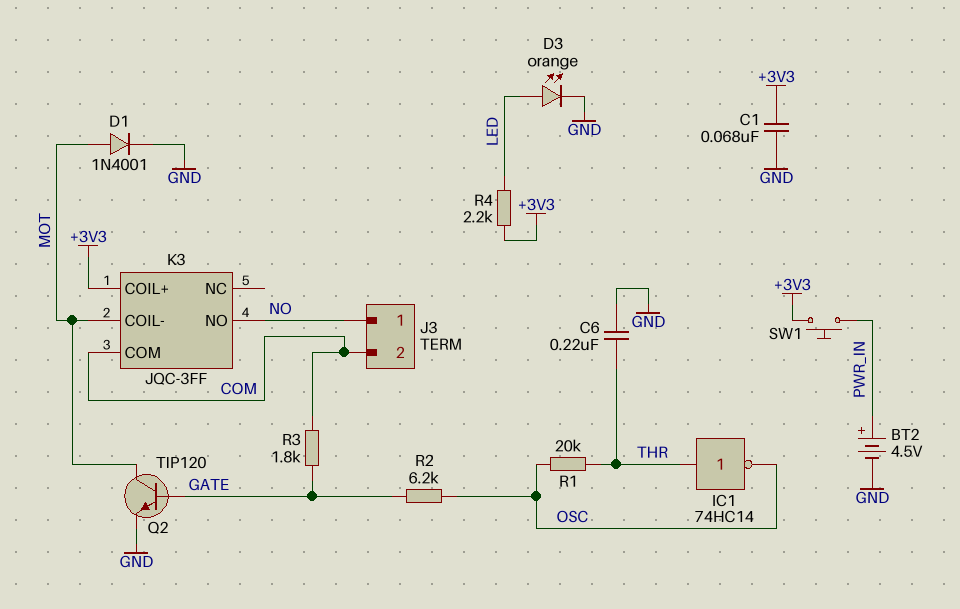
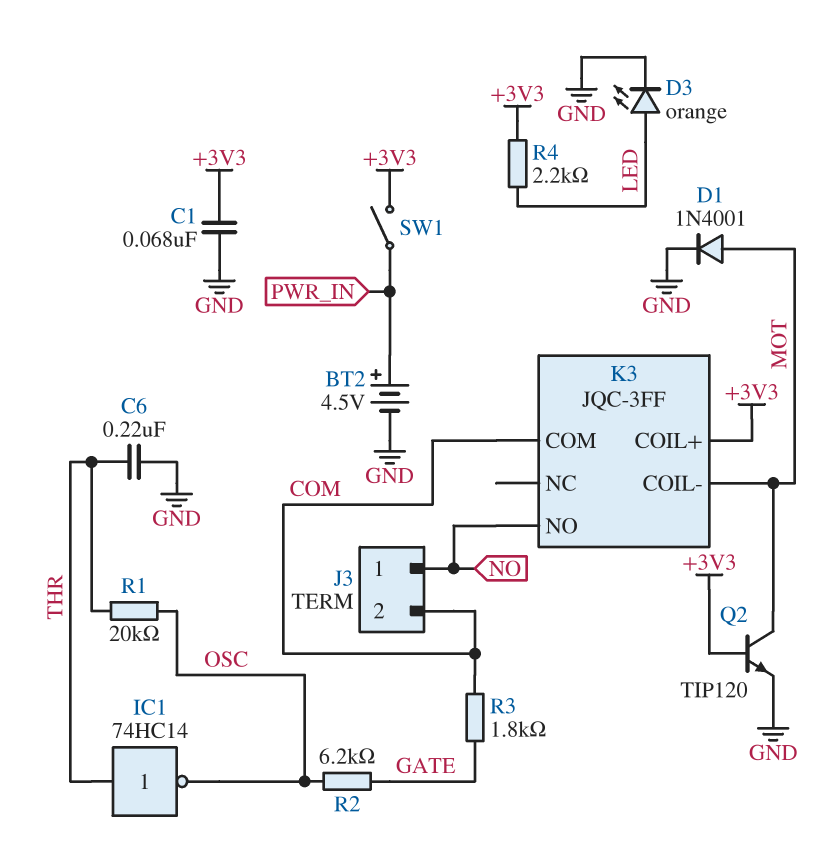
Q2: NPN TIP120 (B GATE, C MOT, E GND) -> NPN TIP120 (B +3V3, C MOT, E GND)
SW1: button (+3V3, PWR_IN) -> switch (+3V3, PWR_IN)

